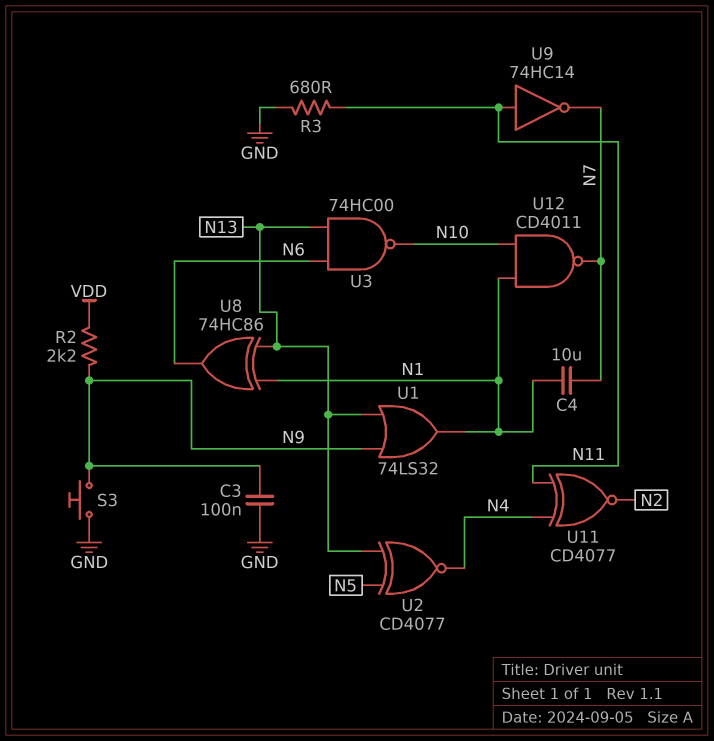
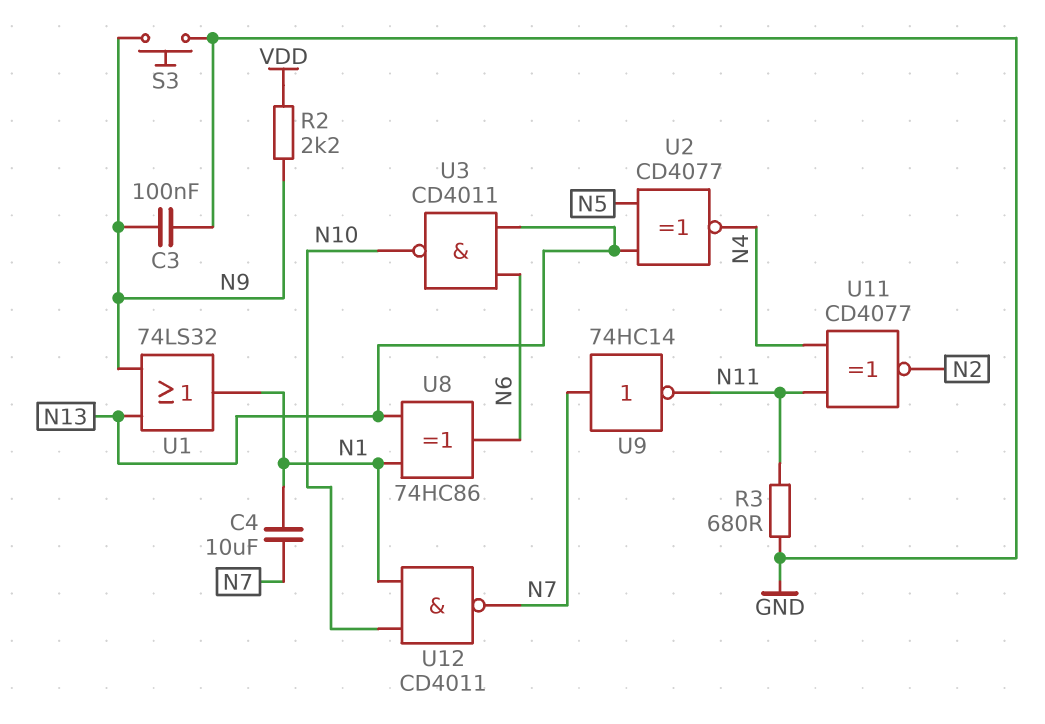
U3: NAND 74HC00 (in N6, in N13, out N10) -> NAND CD4011 (in N6, in N13, out N10)
U9: NOT 74HC14 (in N11, out N7) -> NOT 74HC14 (in N7, out N11)

